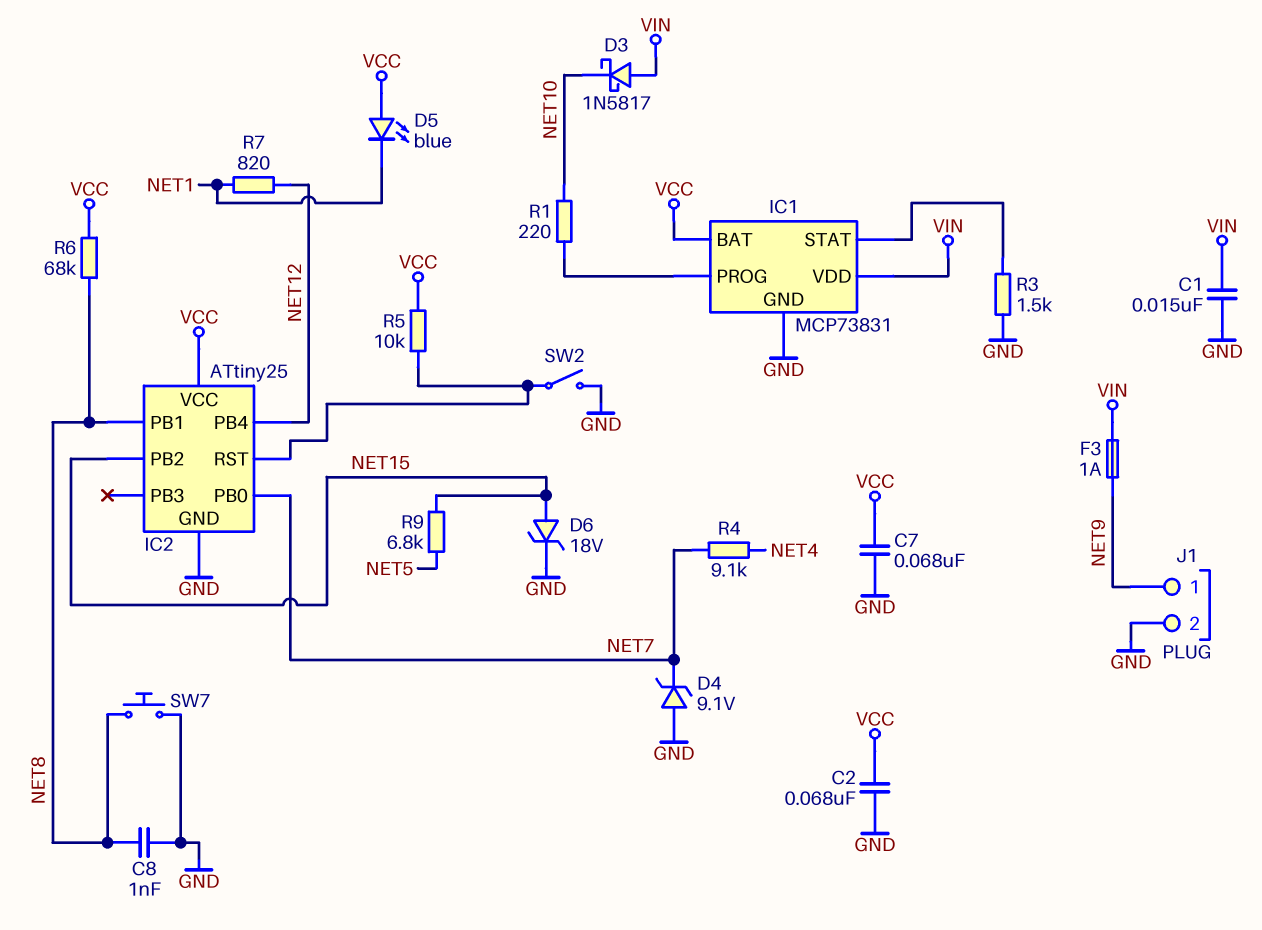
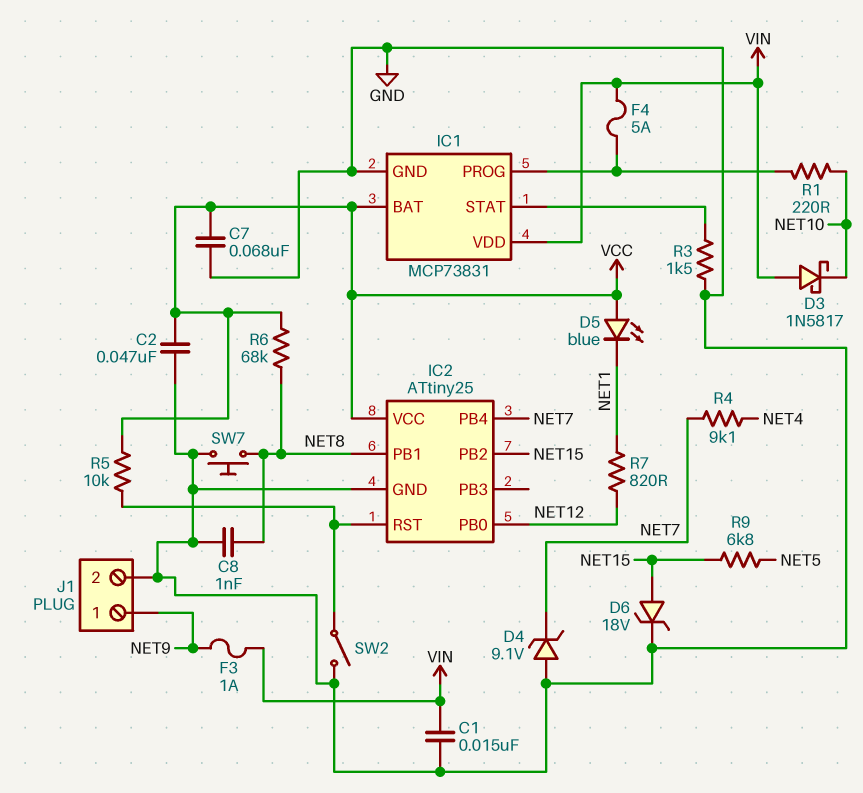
C2: 68nF (GND, VCC) -> 47nF (GND, VCC)
F4: none -> 5A (IC1/PROG, VIN)
IC2 pin PB0: NET7 -> NET12
IC2 pin PB4: NET12 -> NET7

